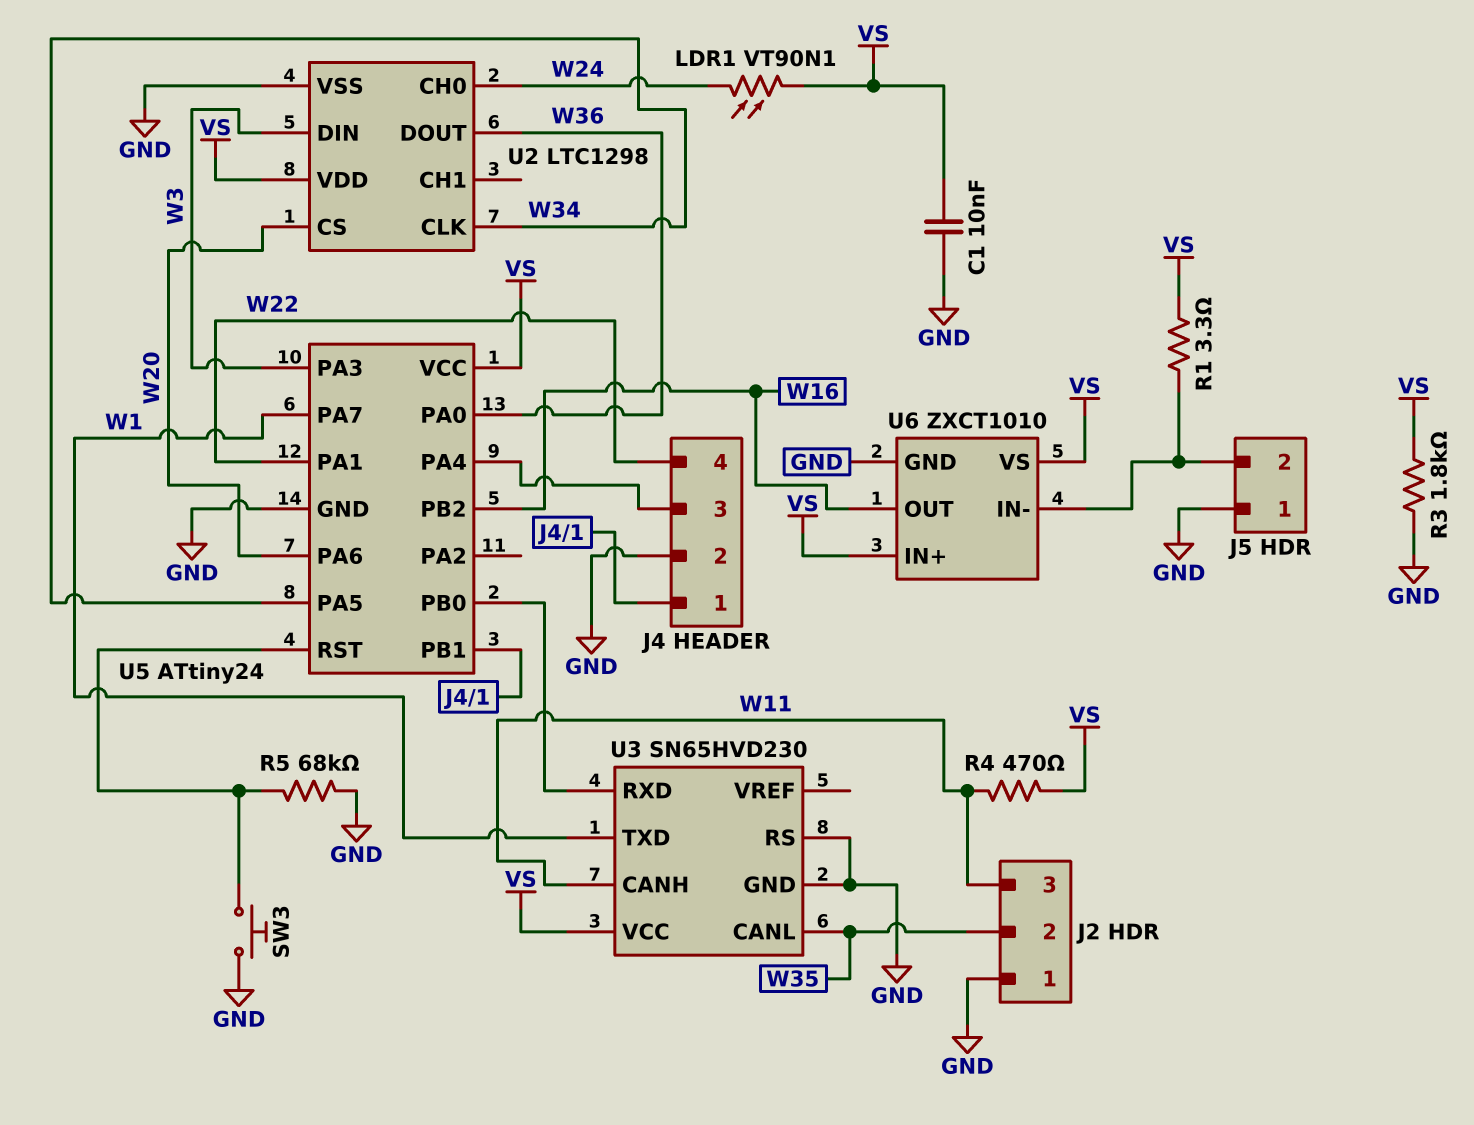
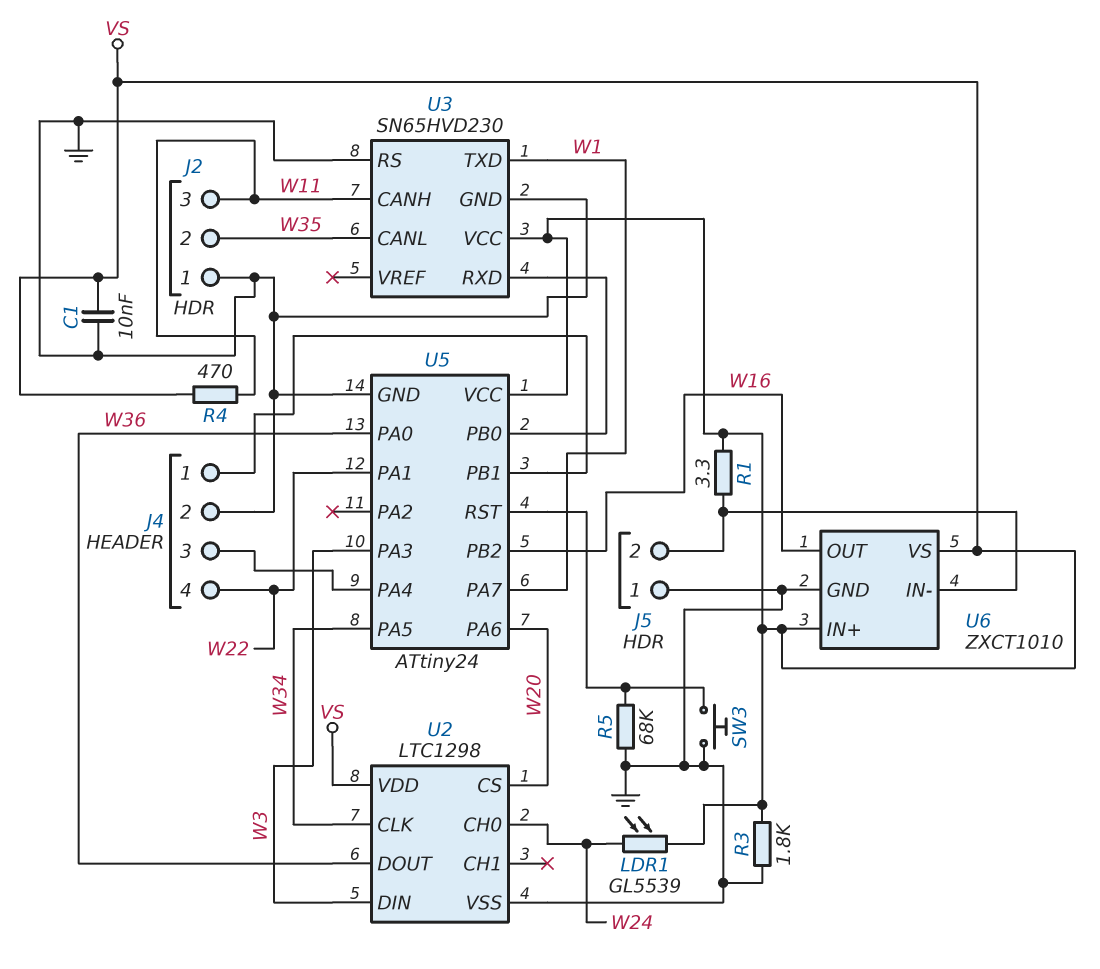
LDR1: VT90N1 (VS, W24) -> GL5539 (VS, W24)

